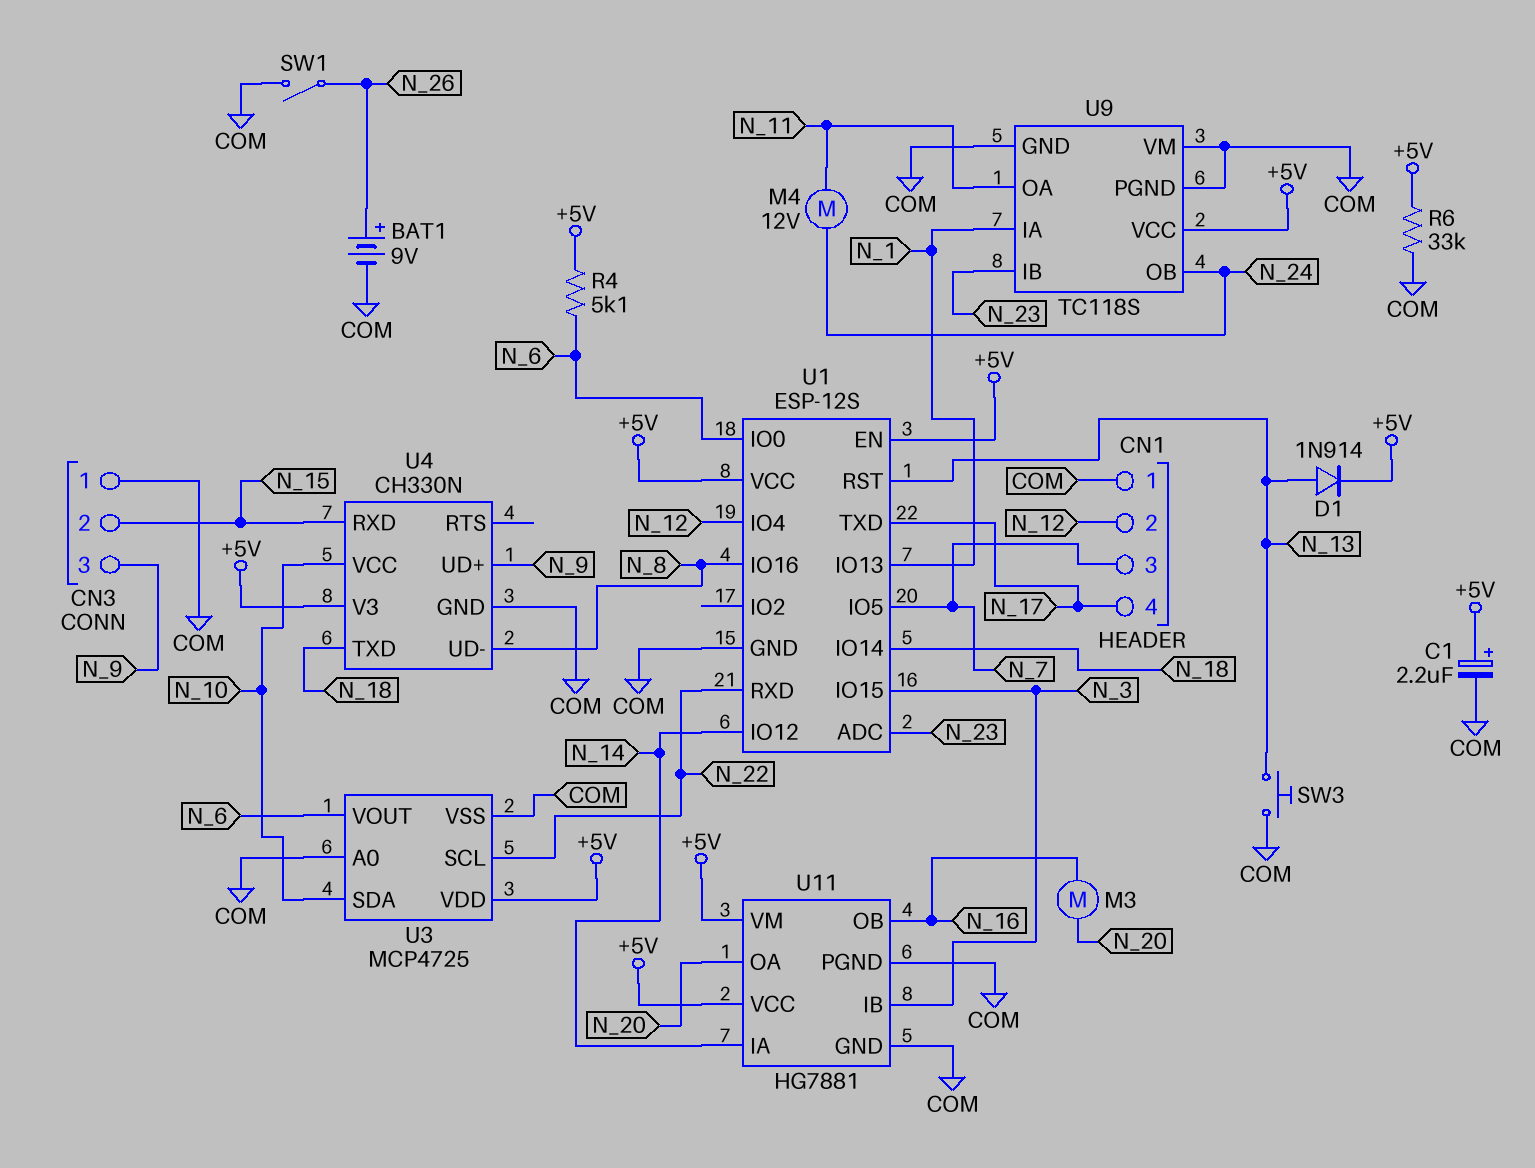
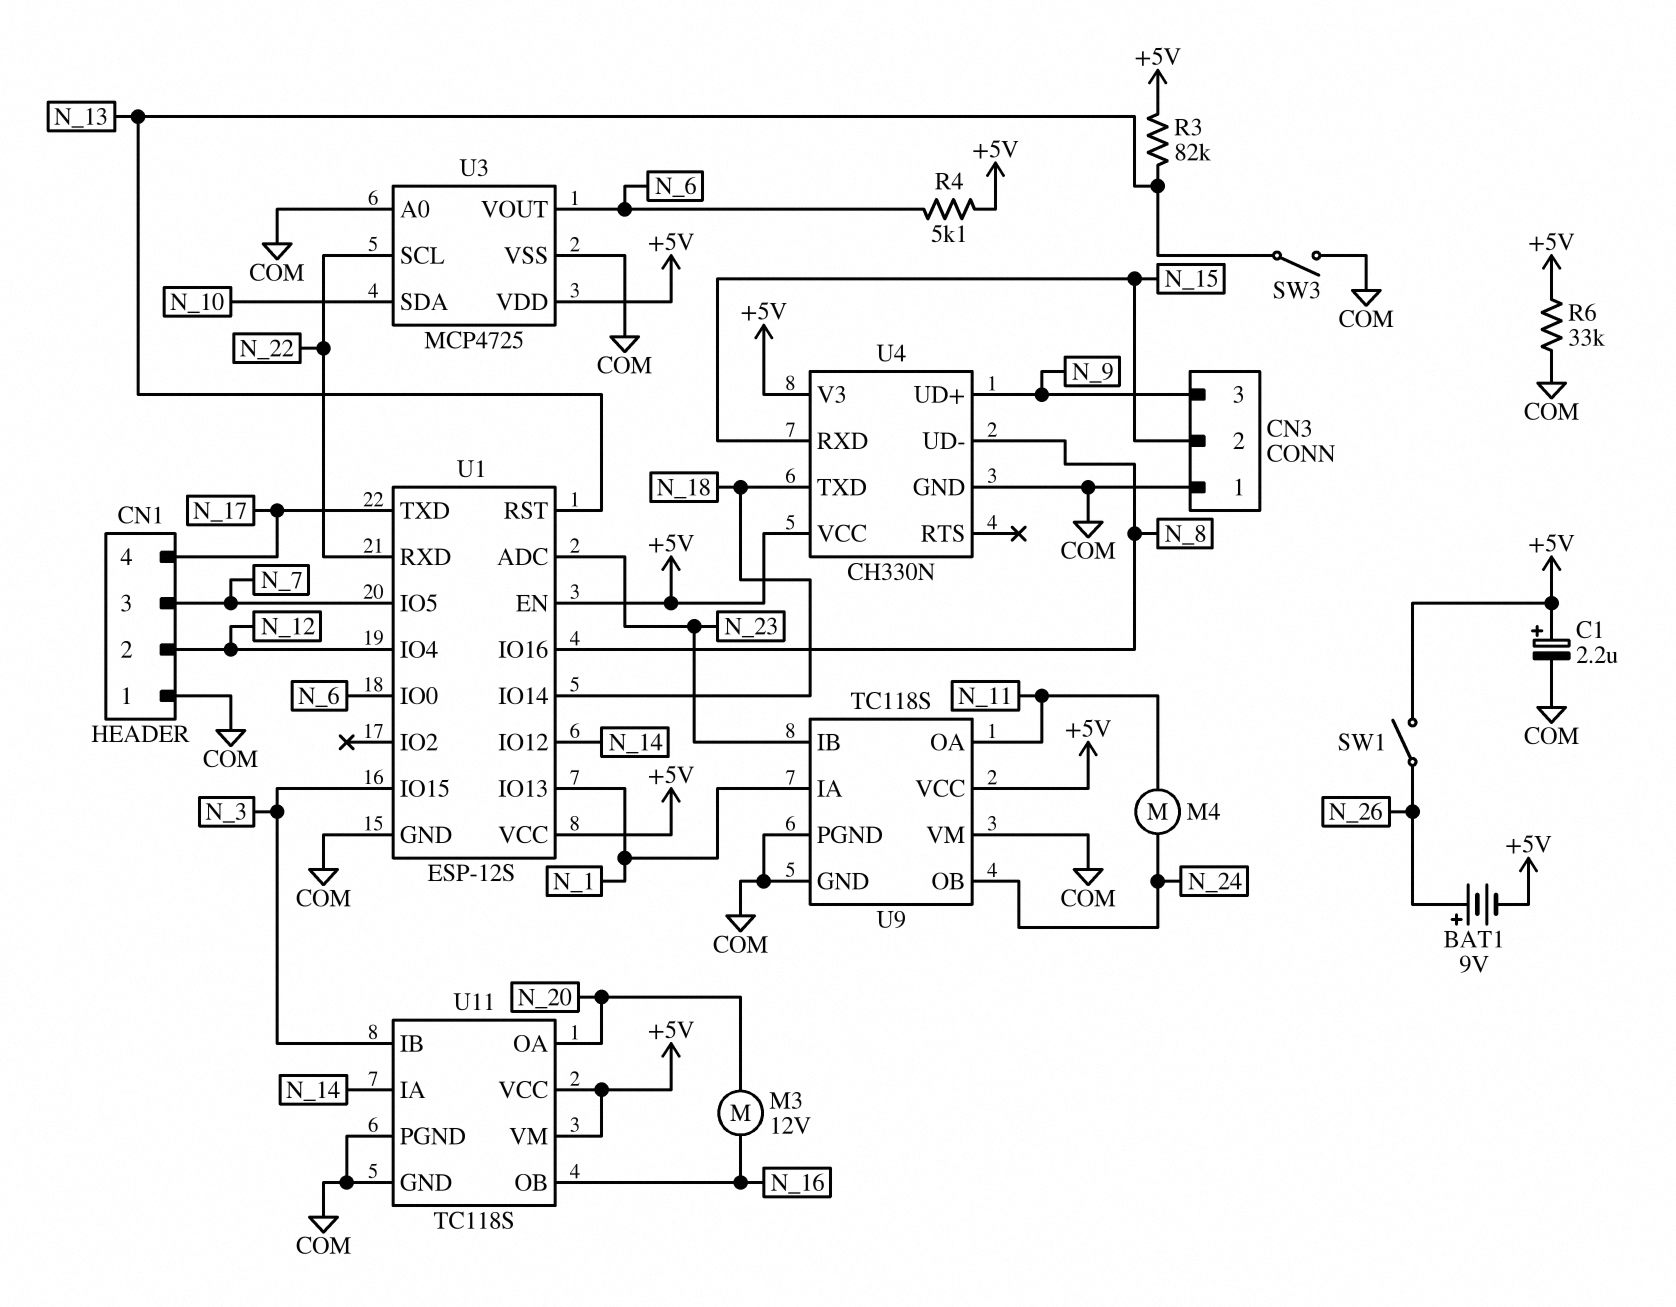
BAT1: 9V (plus N_26, minus COM) -> 9V (plus N_26, minus +5V)
D1: diode 1N914 (A N_13, K +5V) -> none
M3: motor (N_16, N_20) -> motor 12V (N_16, N_20)
M4: motor 12V (N_11, N_24) -> motor (N_11, N_24)
R3: none -> 82k (+5V, N_13)
SW1: switch (COM, N_26) -> switch (+5V, N_26)
SW3: button (COM, N_13) -> switch (COM, N_13)
U4 pin VCC: N_10 -> +5V
U11: HG7881 -> TC118S

